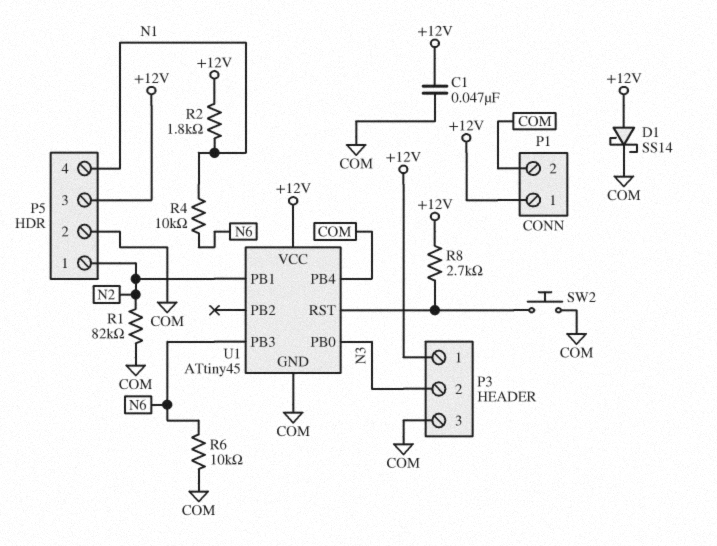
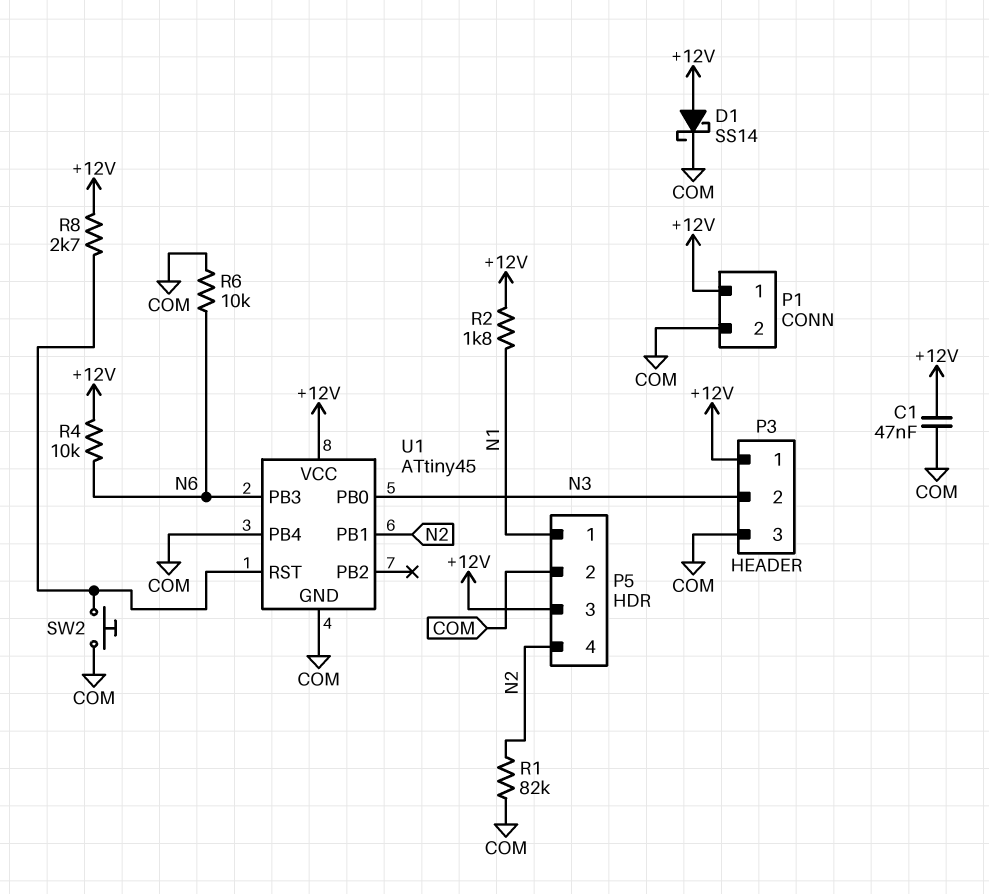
P5 pin 1: N2 -> N1
P5 pin 4: N1 -> N2
R4: 10k (N1, N6) -> 10k (+12V, N6)

